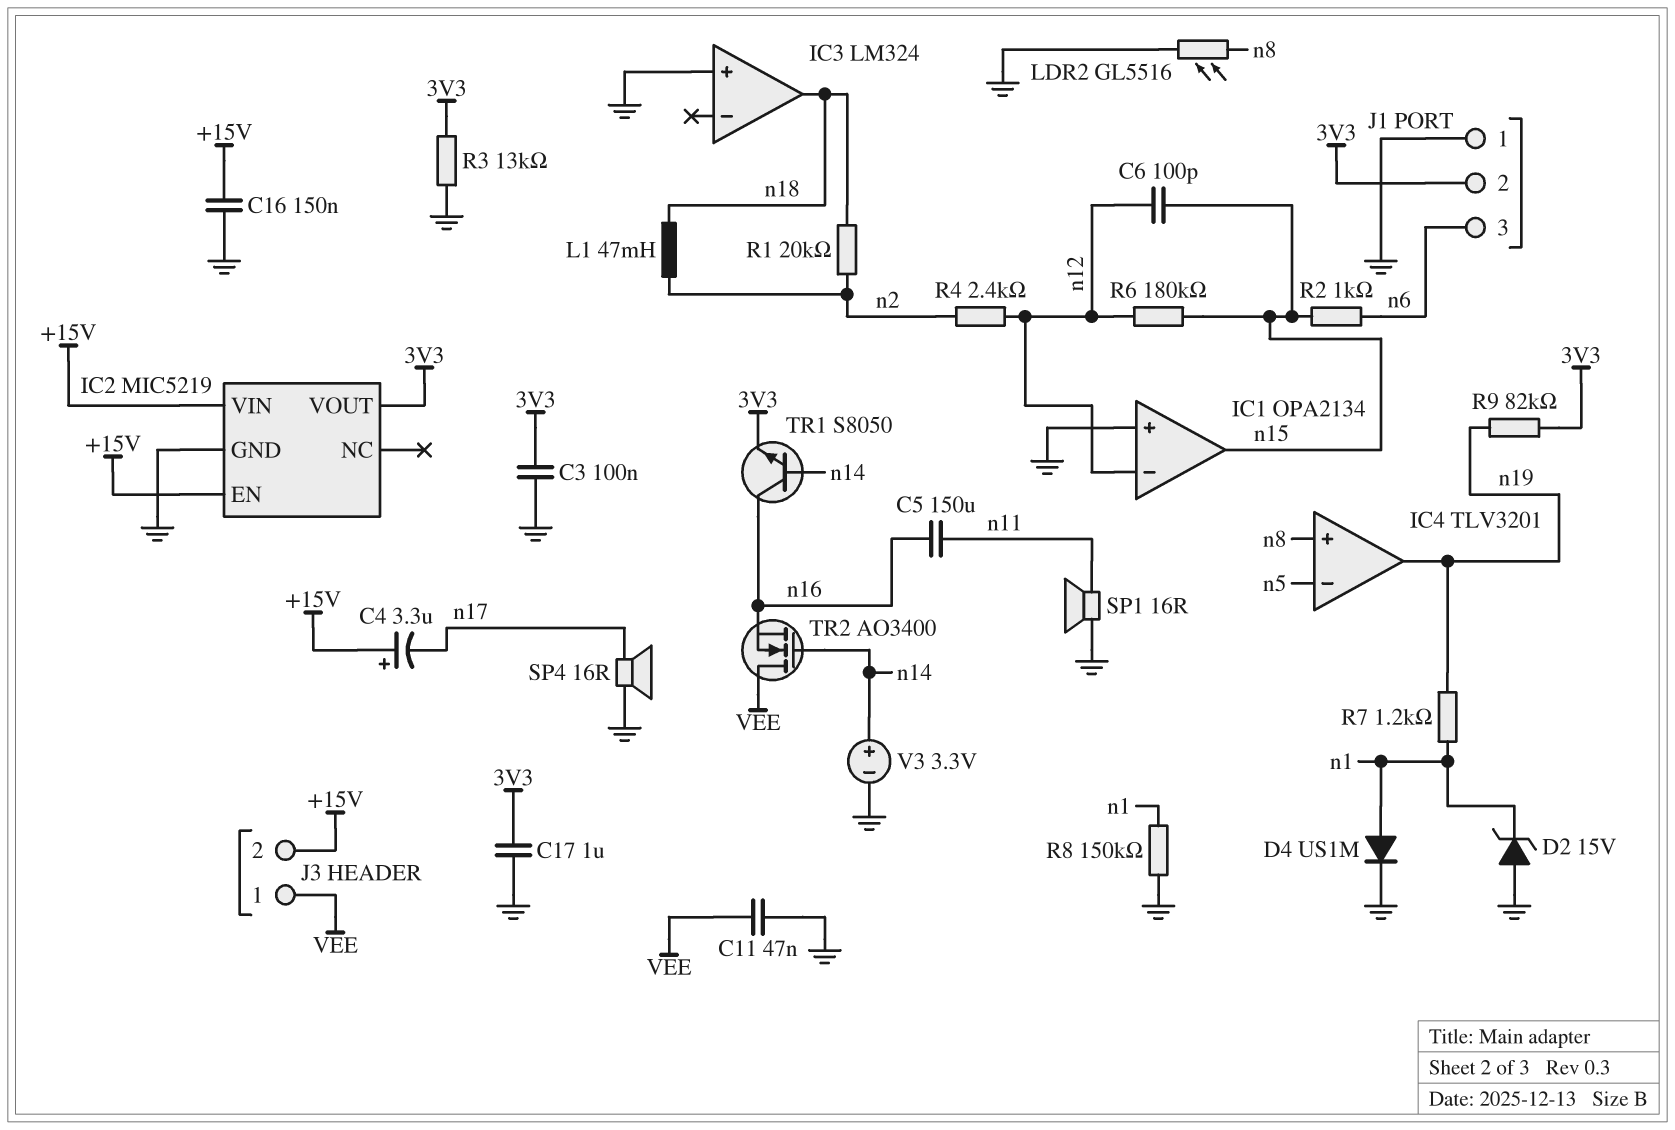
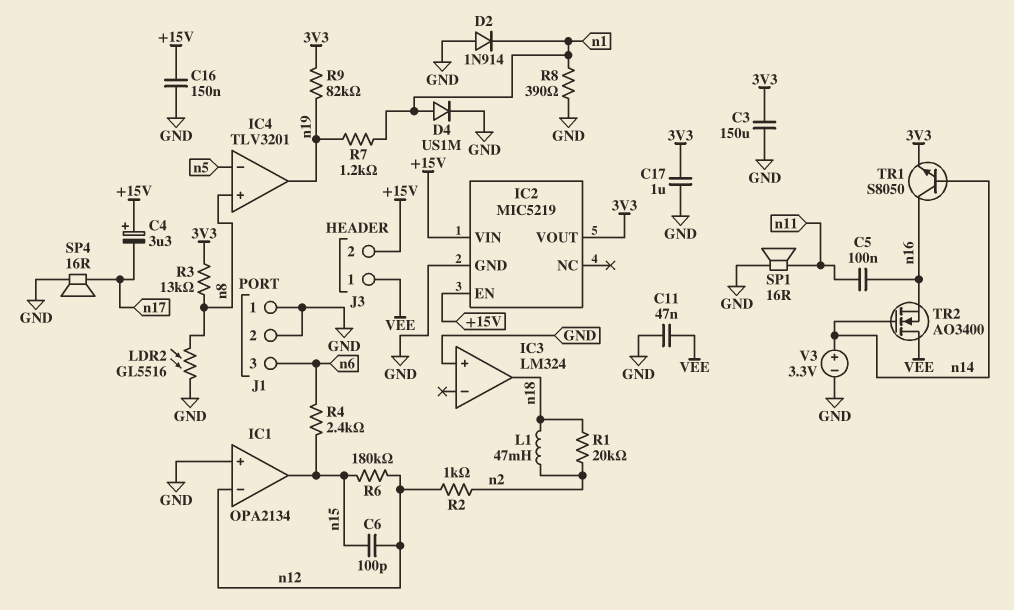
C3: 100nF (3V3, GND) -> 150uF (3V3, GND)
C5: 150uF (n11, n16) -> 100nF (n11, n16)
D2: zener 15V (A GND, K n1) -> diode 1N914 (A GND, K n1)
J1 pin 2: 3V3 -> GND
R2: 1k (n6, n15) -> 1k (n2, n12)
R3: 13k (3V3, GND) -> 13k (3V3, n8)
R4: 2.4k (n2, n12) -> 2.4k (n6, n15)
R8: 150k (GND, n1) -> 390 (GND, n1)

